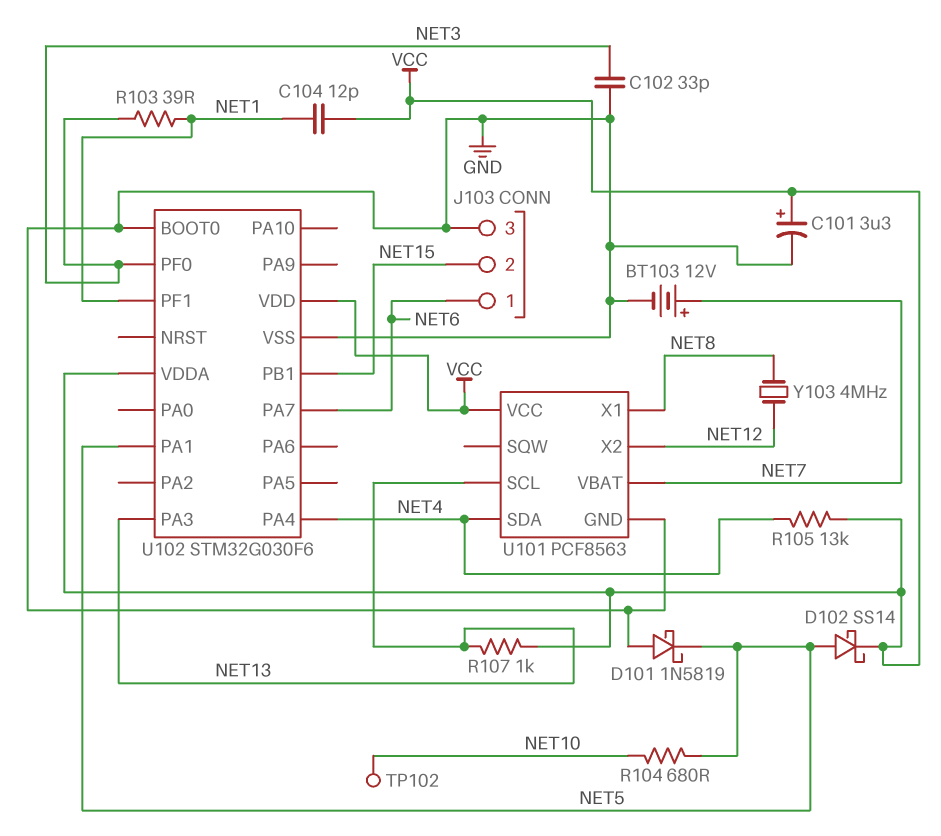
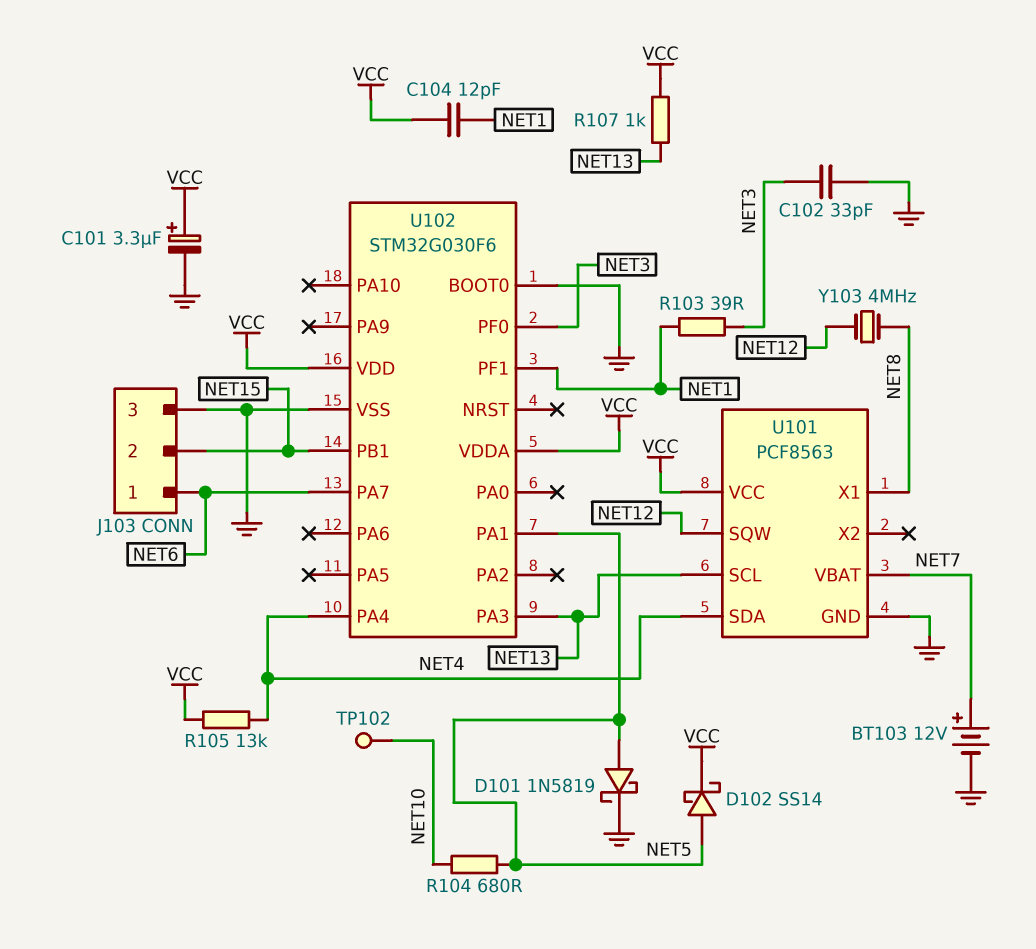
D101: schottky 1N5819 (A GND, K NET5) -> schottky 1N5819 (A NET5, K GND)
U101 pin SQW: none -> NET12
U101 pin X2: NET12 -> none

